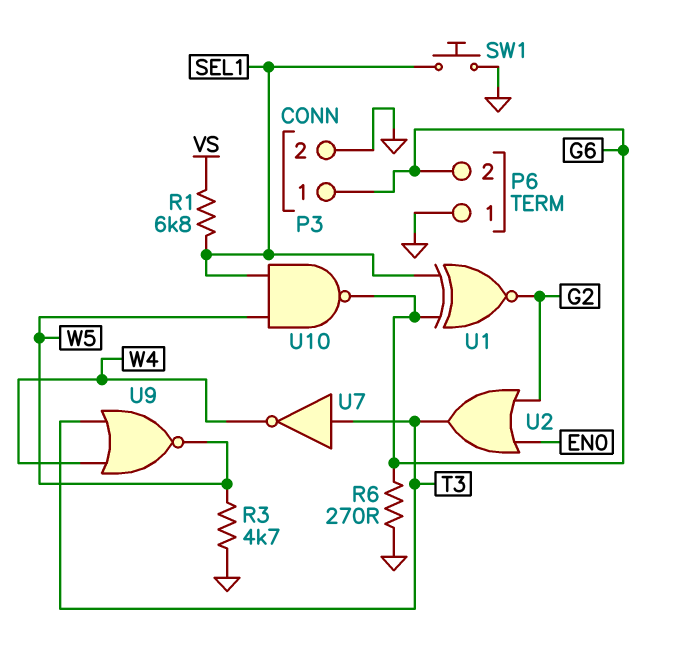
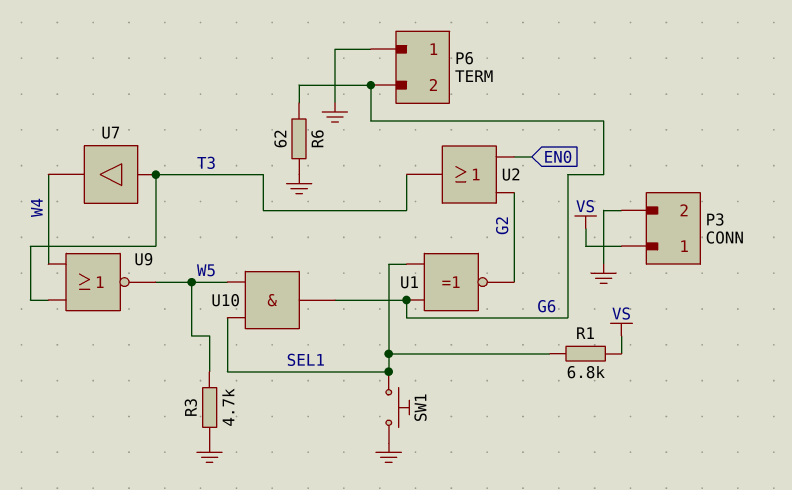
P3 pin 1: G6 -> VS
R6: 270 (G6, GND) -> 62 (G6, GND)
U7: NOT (in T3, out W4) -> buffer (in T3, out W4)
U10: NAND (in SEL1, in W5, out G6) -> AND (in SEL1, in W5, out G6)

